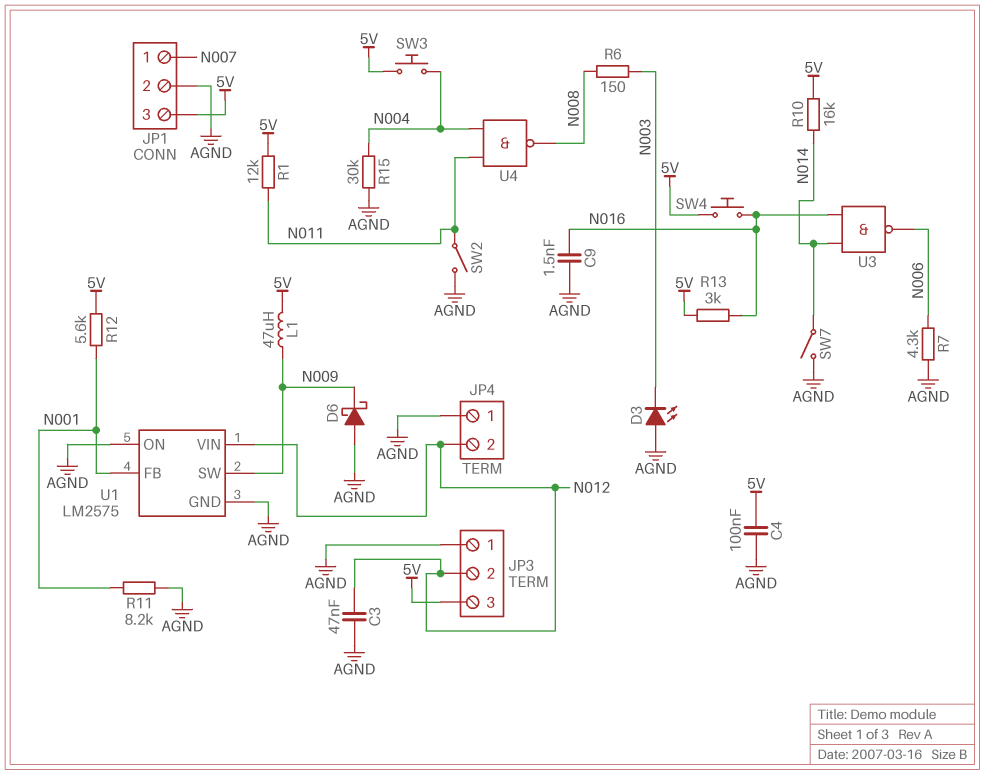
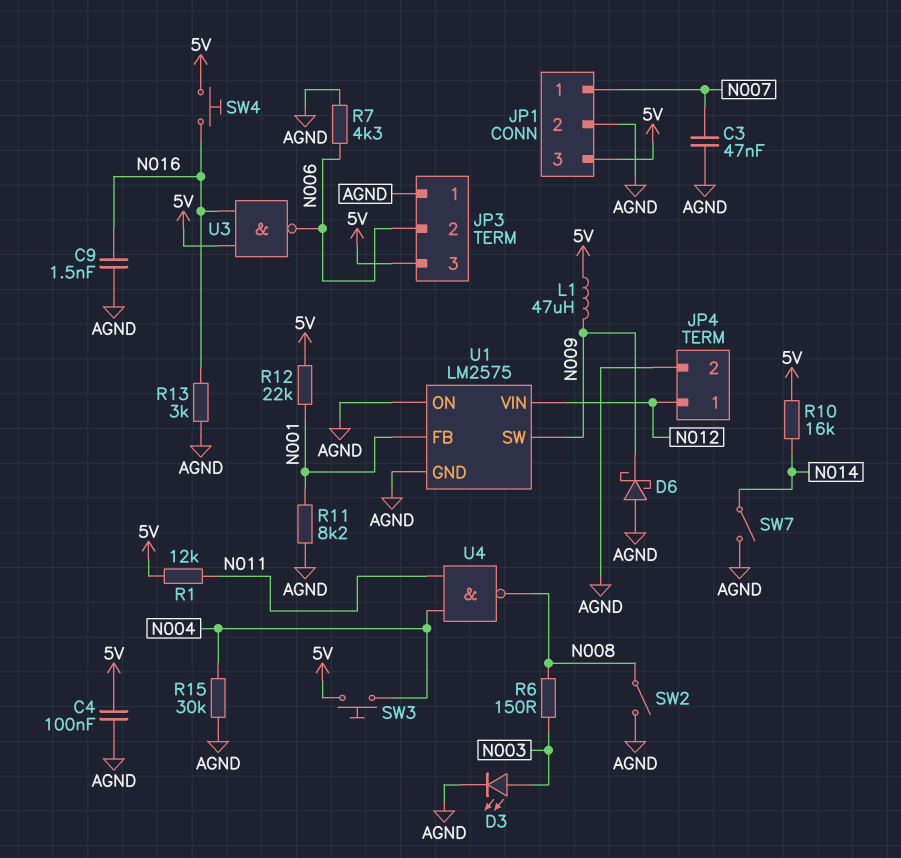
C3: 47nF (AGND, N012) -> 47nF (AGND, N007)
D3: LED (A AGND, K N003) -> LED (A N003, K AGND)
JP3 pin 2: N012 -> N006
JP4 pin 1: AGND -> N012
JP4 pin 2: N012 -> AGND
R12: 5.6k (5V, N001) -> 22k (5V, N001)
R13: 3k (5V, N016) -> 3k (AGND, N016)
SW2: switch (AGND, N011) -> switch (AGND, N008)
U3: NAND (in N014, in N016, out N006) -> NAND (in 5V, in N016, out N006)

